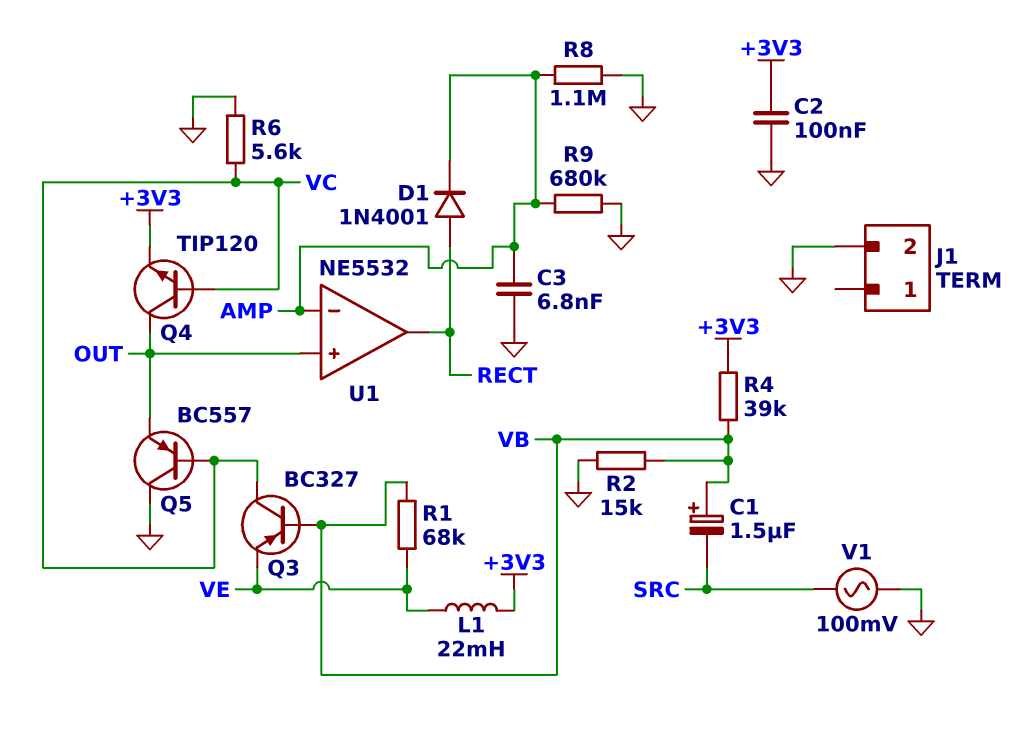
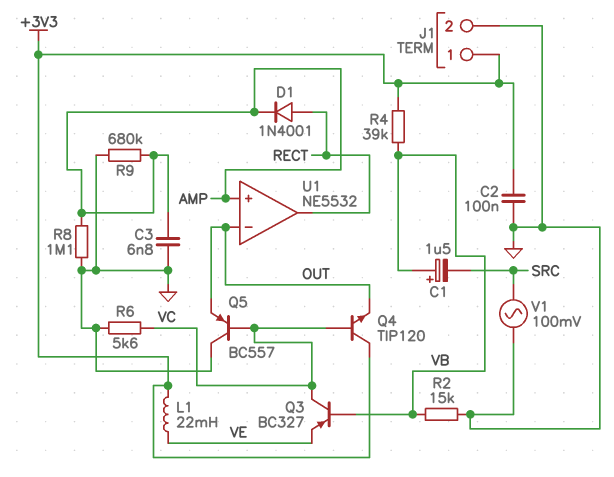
J1 pin 1: none -> +3V3
Q4: NPN TIP120 (B VC, C OUT, E +3V3) -> NPN TIP120 (B VC, C +3V3, E OUT)
R1: 68k (VB, VE) -> none
U1 pin in+: OUT -> AMP
U1 pin in-: AMP -> OUT

